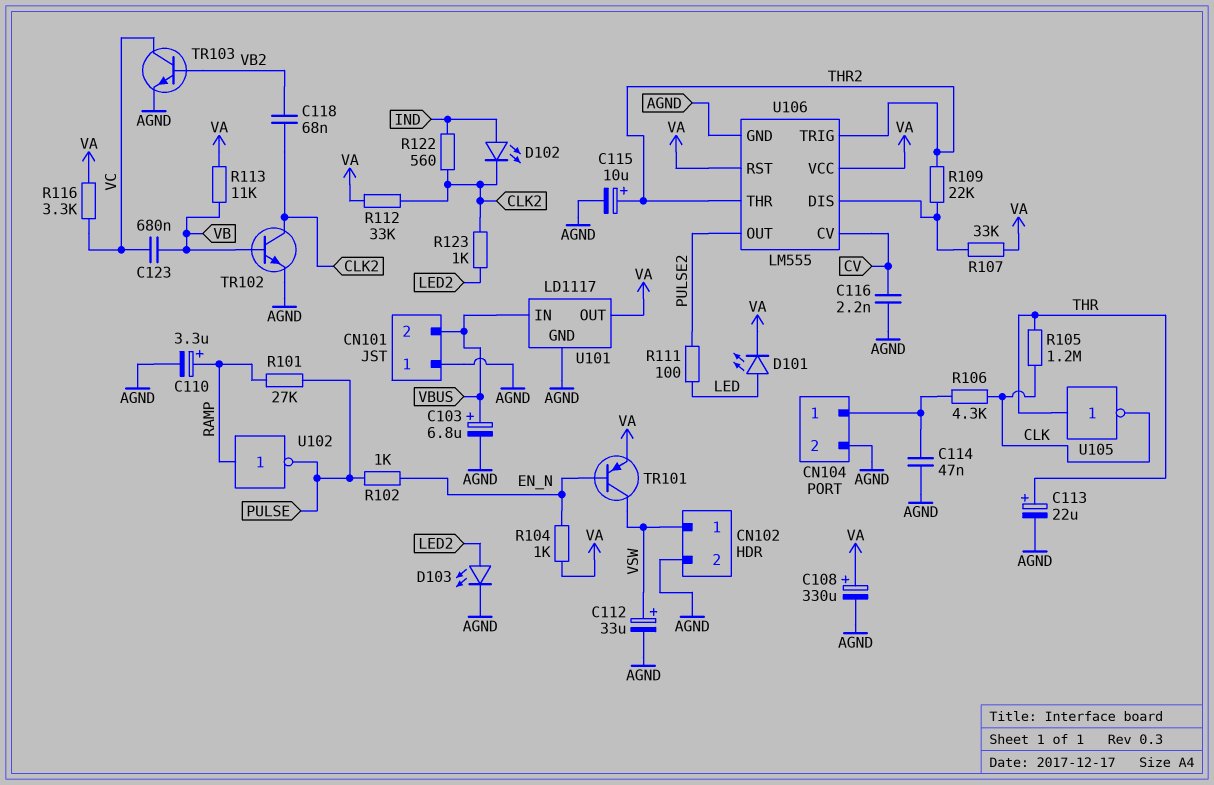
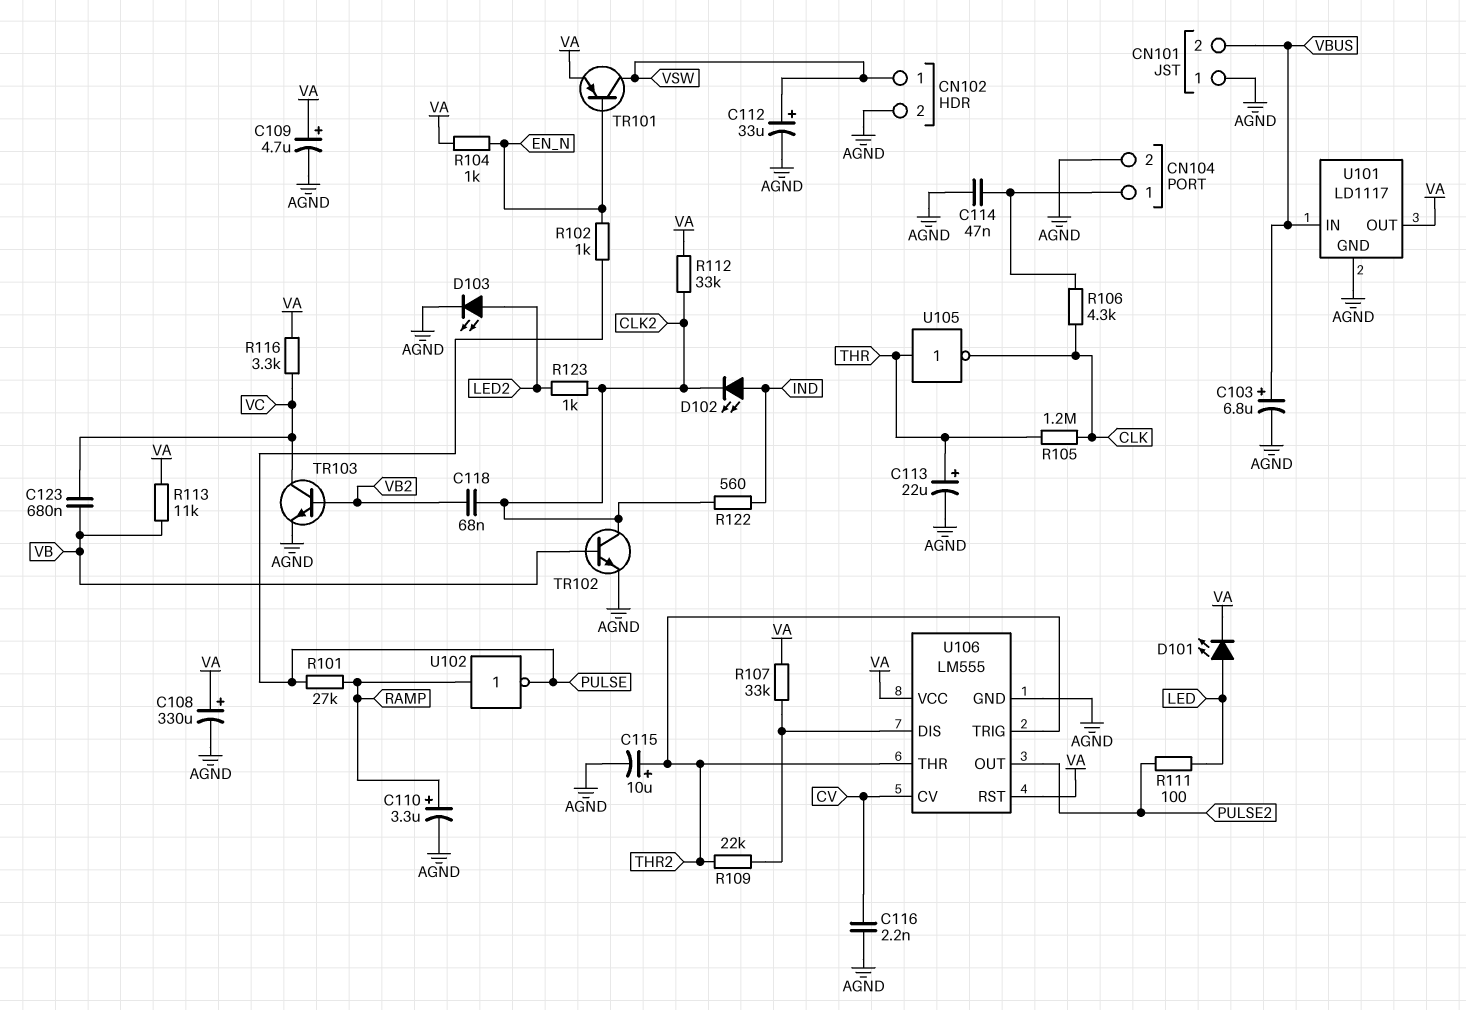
C109: none -> 4.7uF (plus VA, minus AGND)

